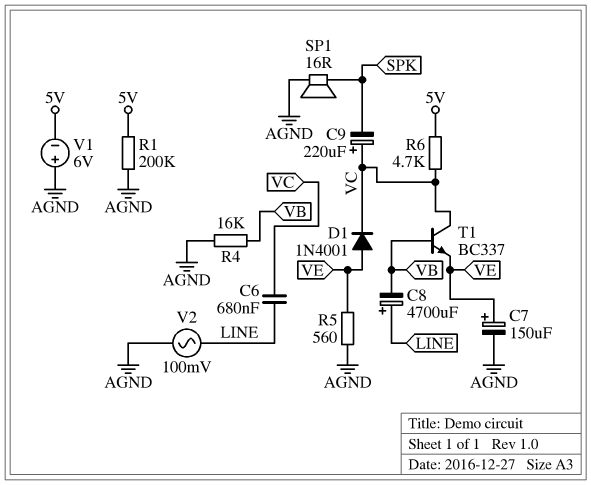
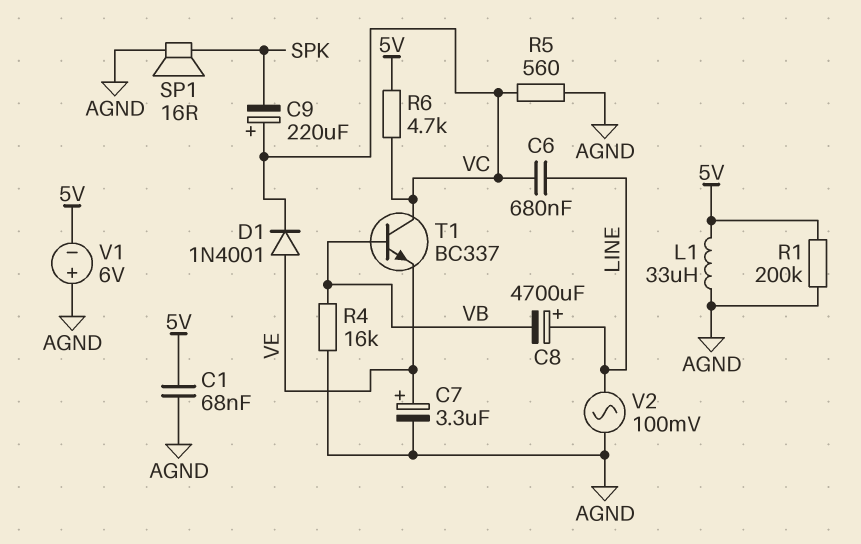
C1: none -> 68nF (5V, AGND)
C7: 150uF (plus VE, minus AGND) -> 3.3uF (plus VE, minus AGND)
L1: none -> 33uH (5V, AGND)
R5: 560 (AGND, VE) -> 560 (AGND, VC)

